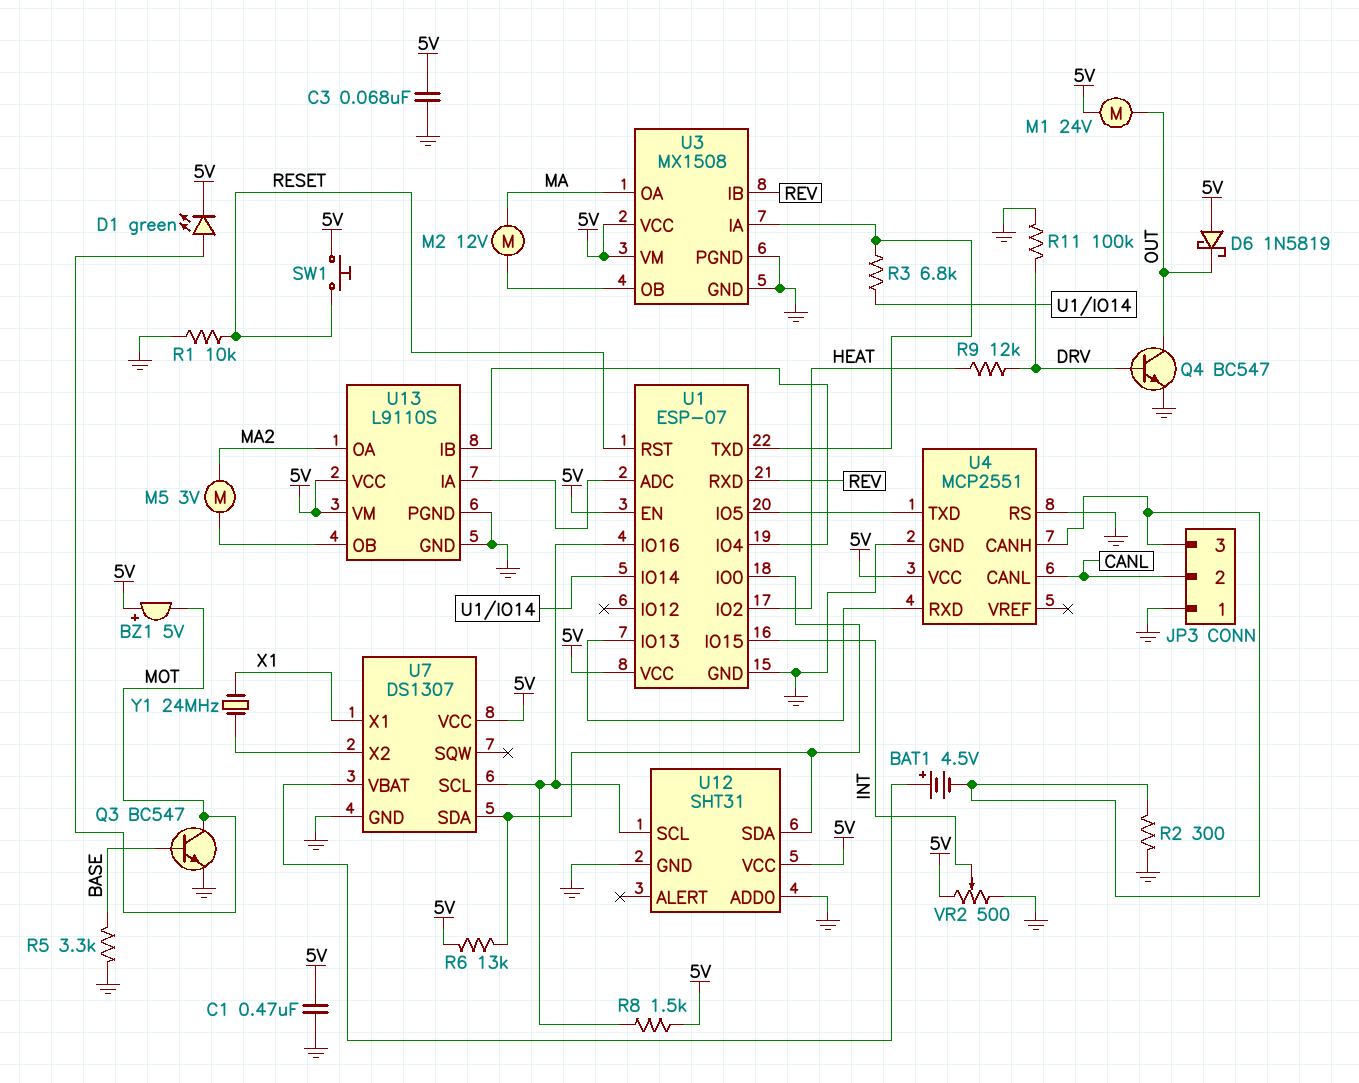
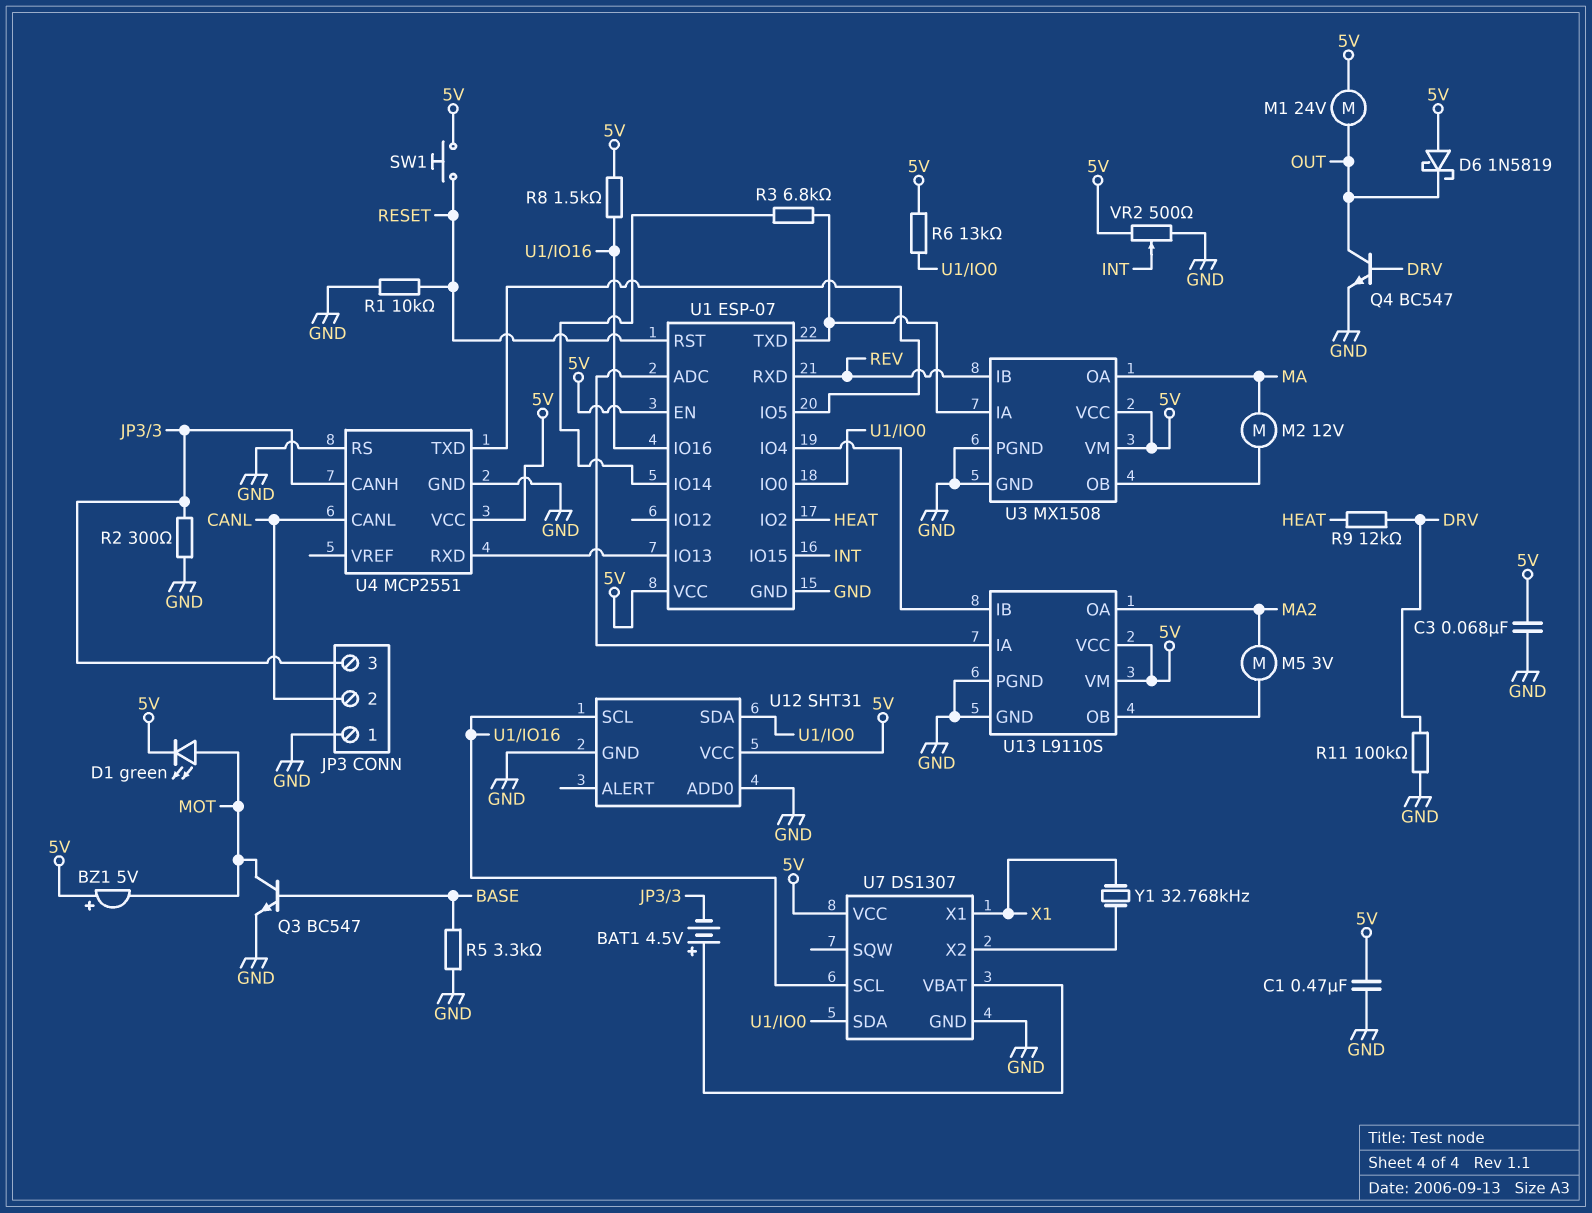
Y1: 24MHz (U7/X2, X1) -> 32.768kHz (U7/X2, X1)

